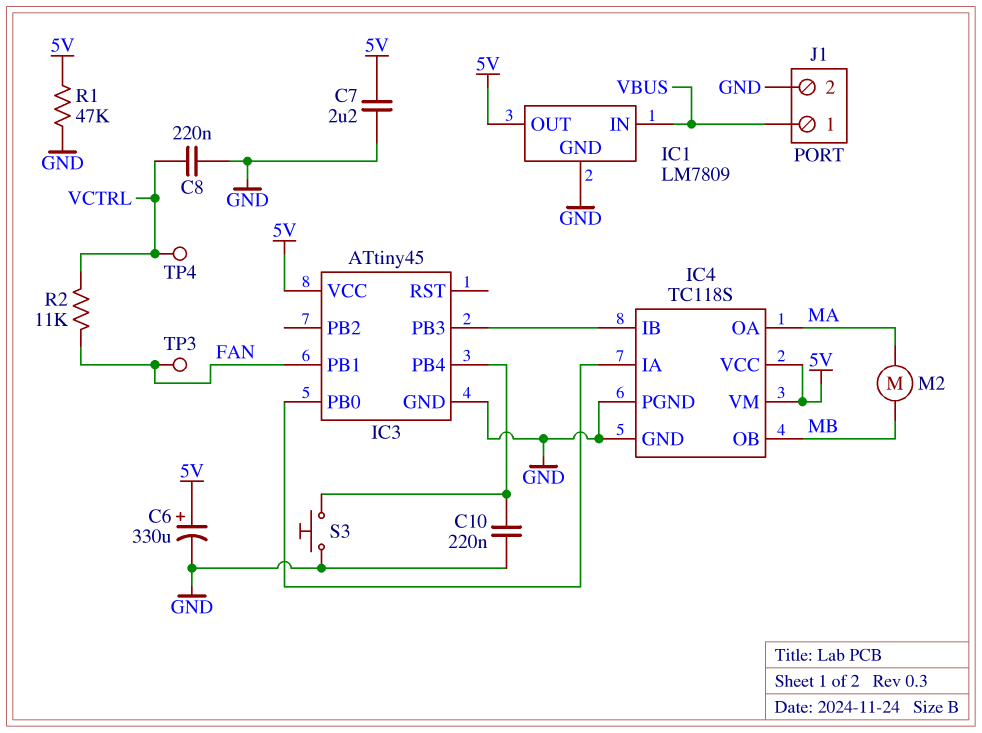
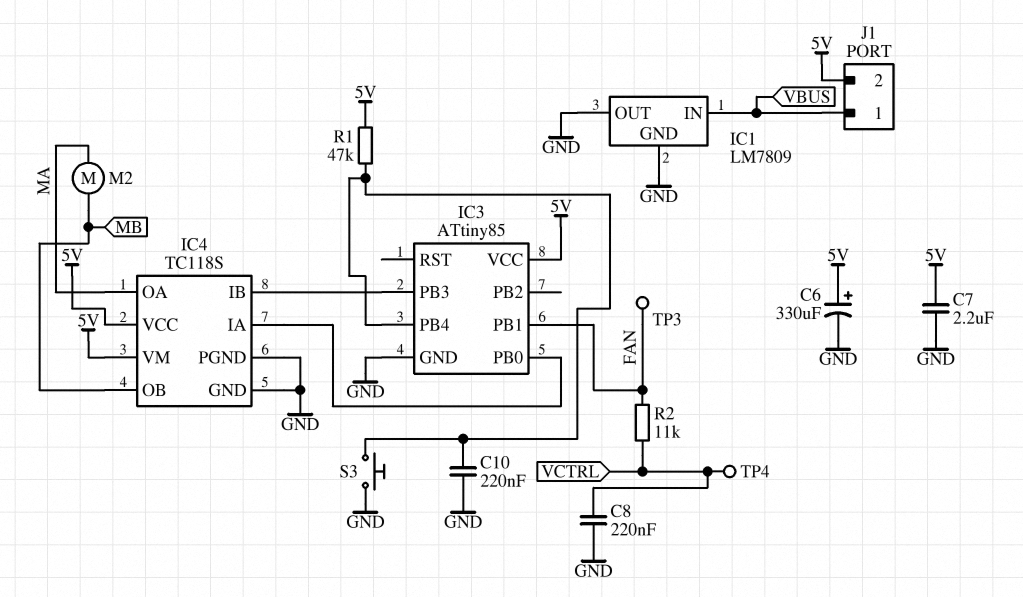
IC1 pin OUT: 5V -> GND
IC3: ATtiny45 -> ATtiny85
J1 pin 2: GND -> 5V
R1: 47k (5V, GND) -> 47k (5V, IC3/PB4)

